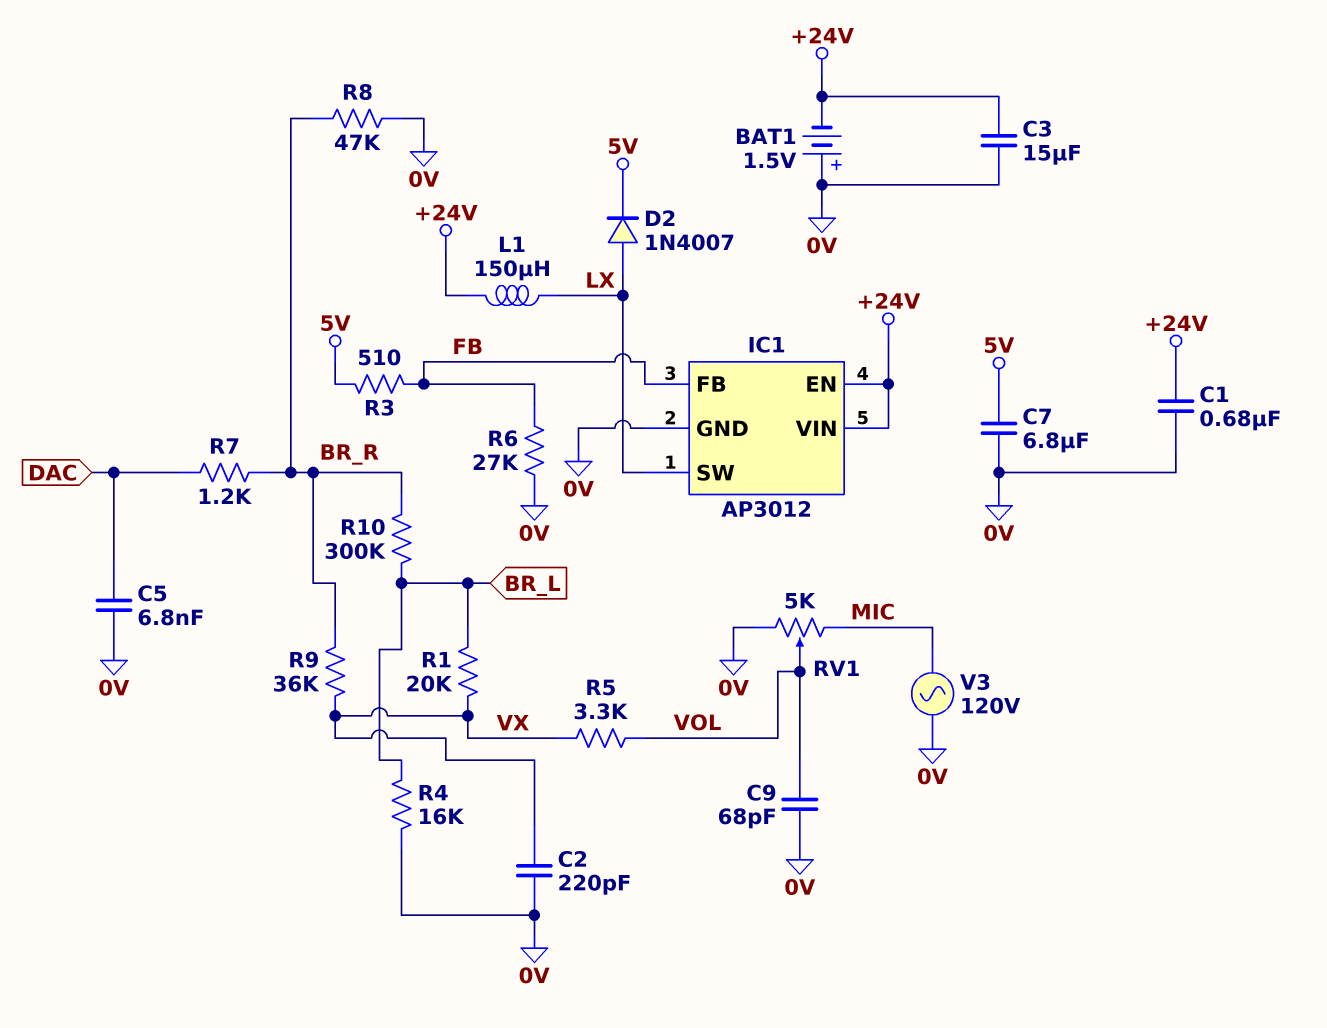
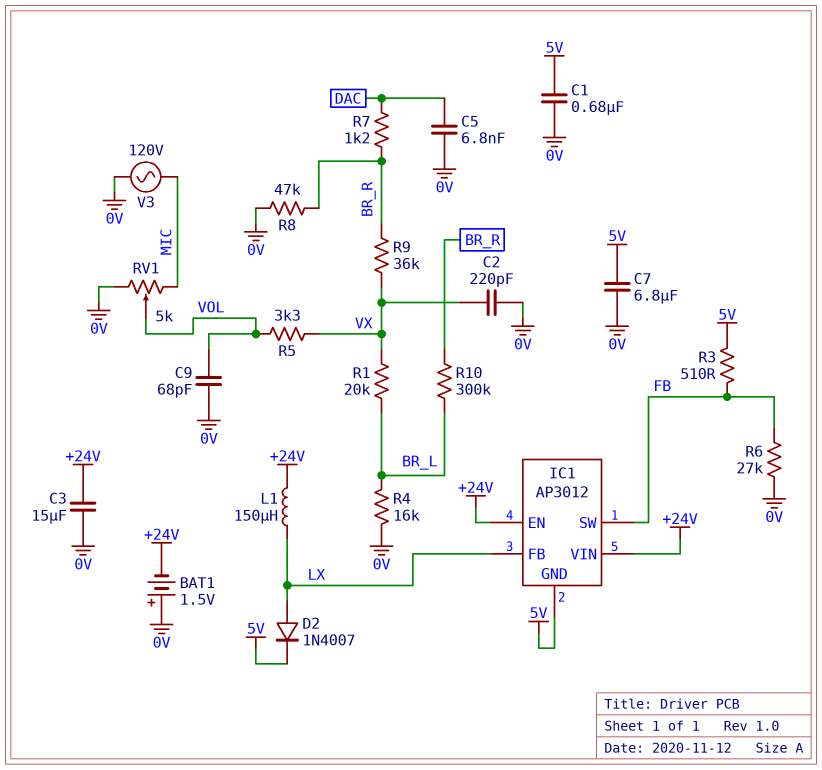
C1: 680nF (+24V, 0V) -> 680nF (0V, 5V)
IC1 pin FB: FB -> LX
IC1 pin GND: 0V -> 5V
IC1 pin SW: LX -> FB

